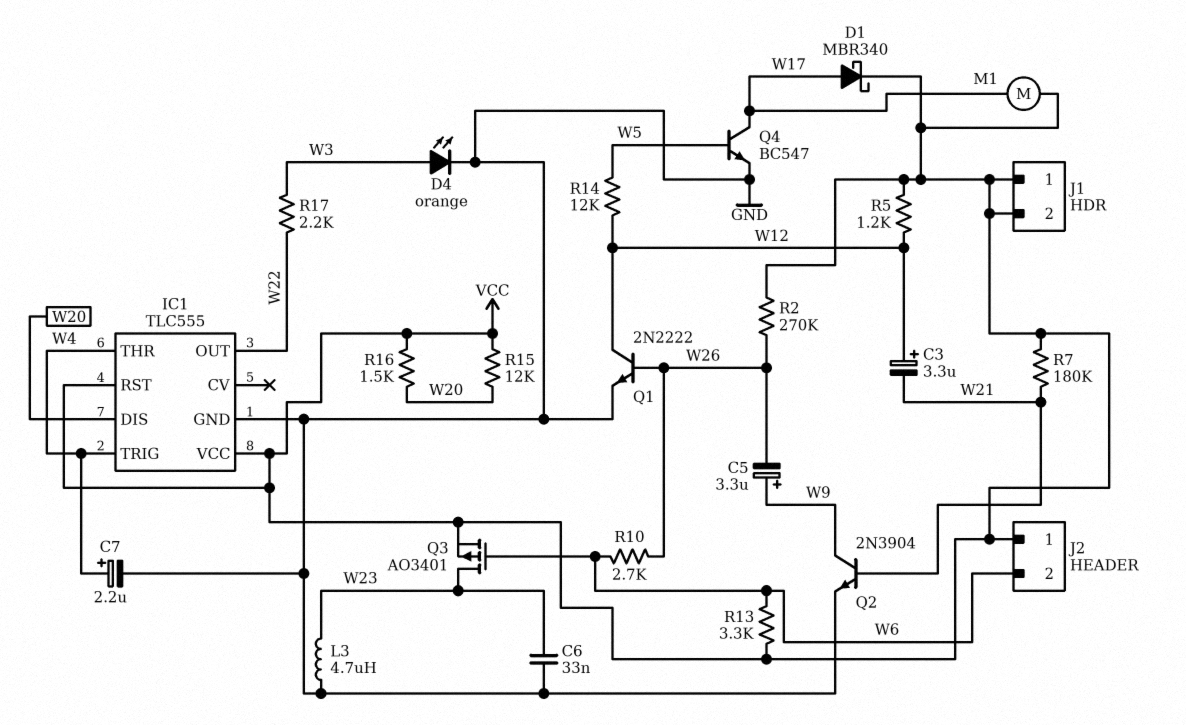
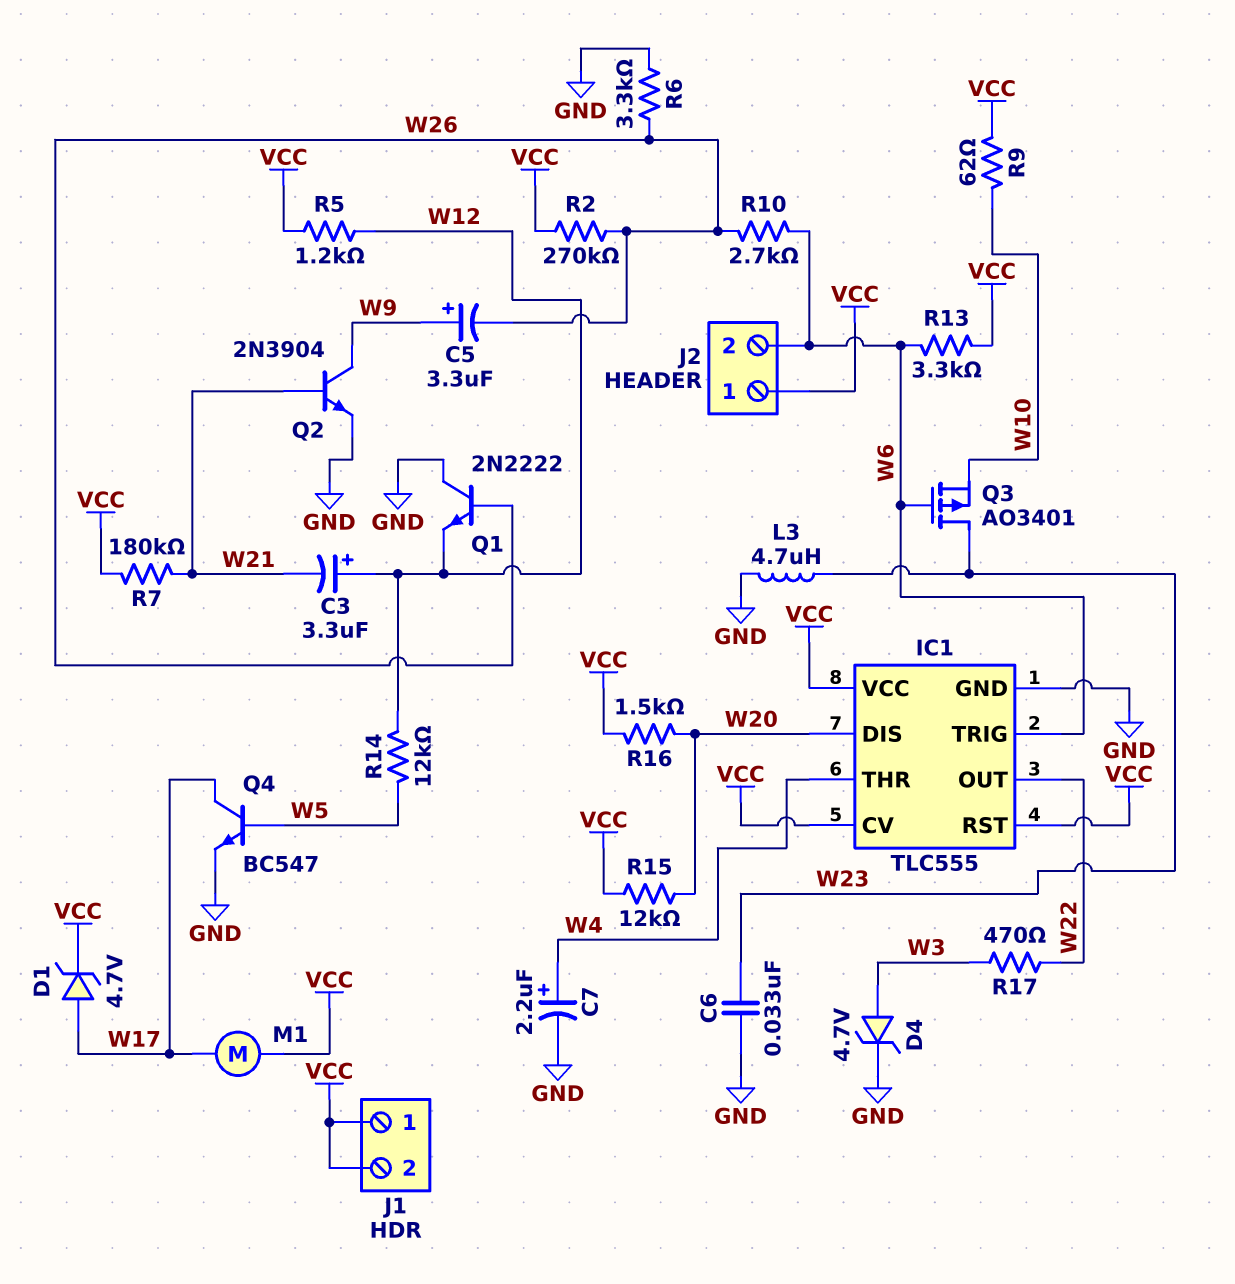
D1: schottky MBR340 (A W17, K VCC) -> zener 4.7V (A W17, K VCC)
D4: LED orange (A W3, K GND) -> zener 4.7V (A W3, K GND)
IC1 pin CV: none -> VCC
IC1 pin TRIG: W4 -> W6
Q1: NPN 2N2222 (B W26, C W12, E GND) -> NPN 2N2222 (B W26, C GND, E W12)
Q3: PMOS AO3401 (G W6, D W23, S VCC) -> PMOS AO3401 (G W6, D W23, S W10)
R6: none -> 3.3k (GND, W26)
R9: none -> 62 (VCC, W10)
R17: 2.2k (W3, W22) -> 470 (W3, W22)

